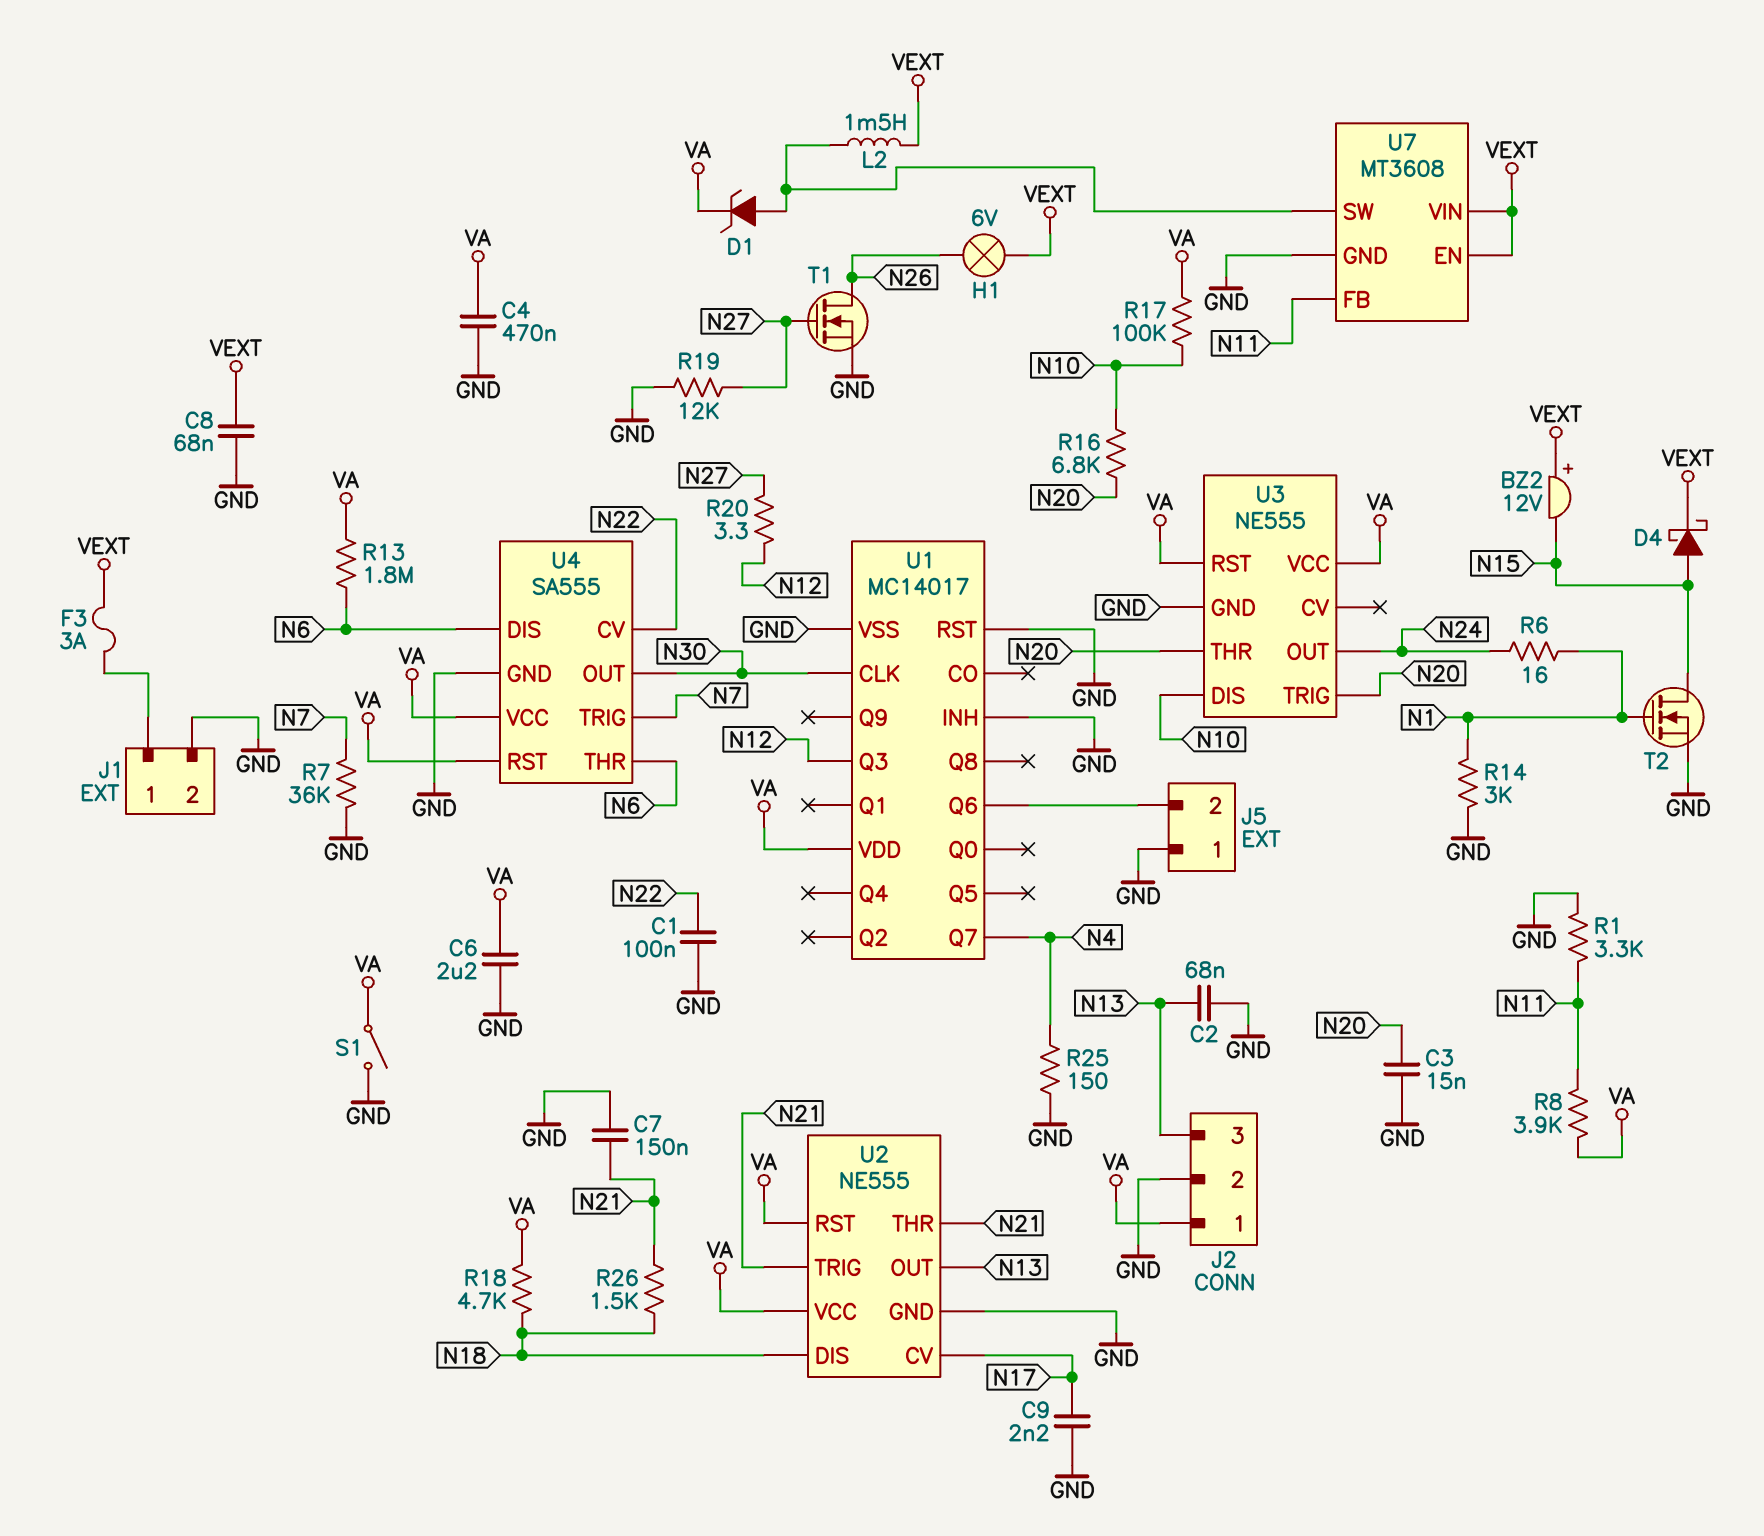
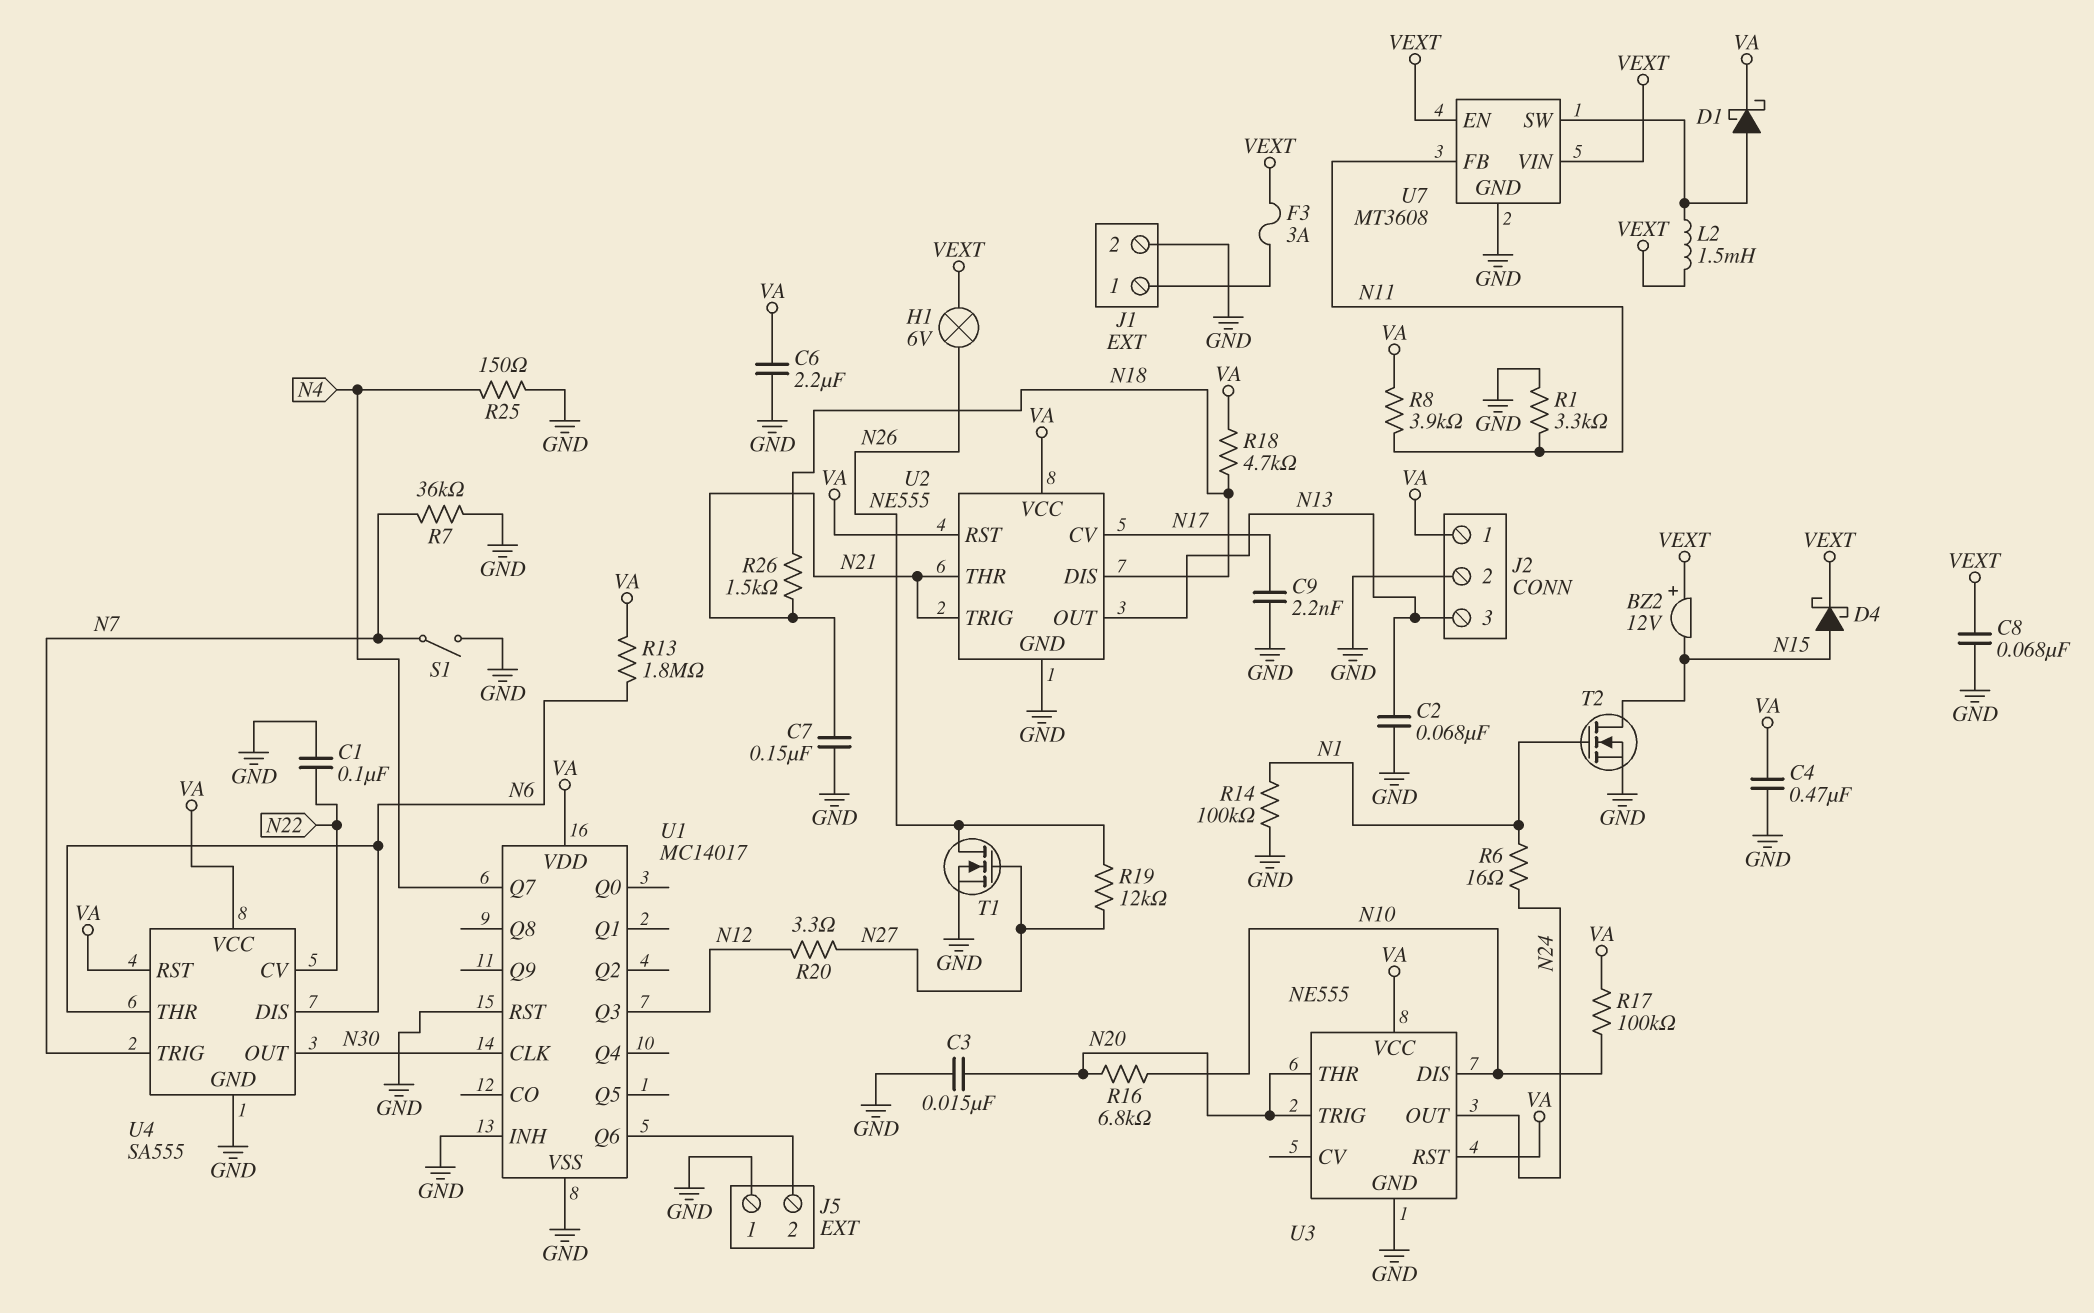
D1: zener (A U7/SW, K VA) -> schottky (A U7/SW, K VA)
R14: 3k (GND, N1) -> 100k (GND, N1)
R19: 12k (GND, N27) -> 12k (N26, N27)
S1: switch (GND, VA) -> switch (GND, N7)

